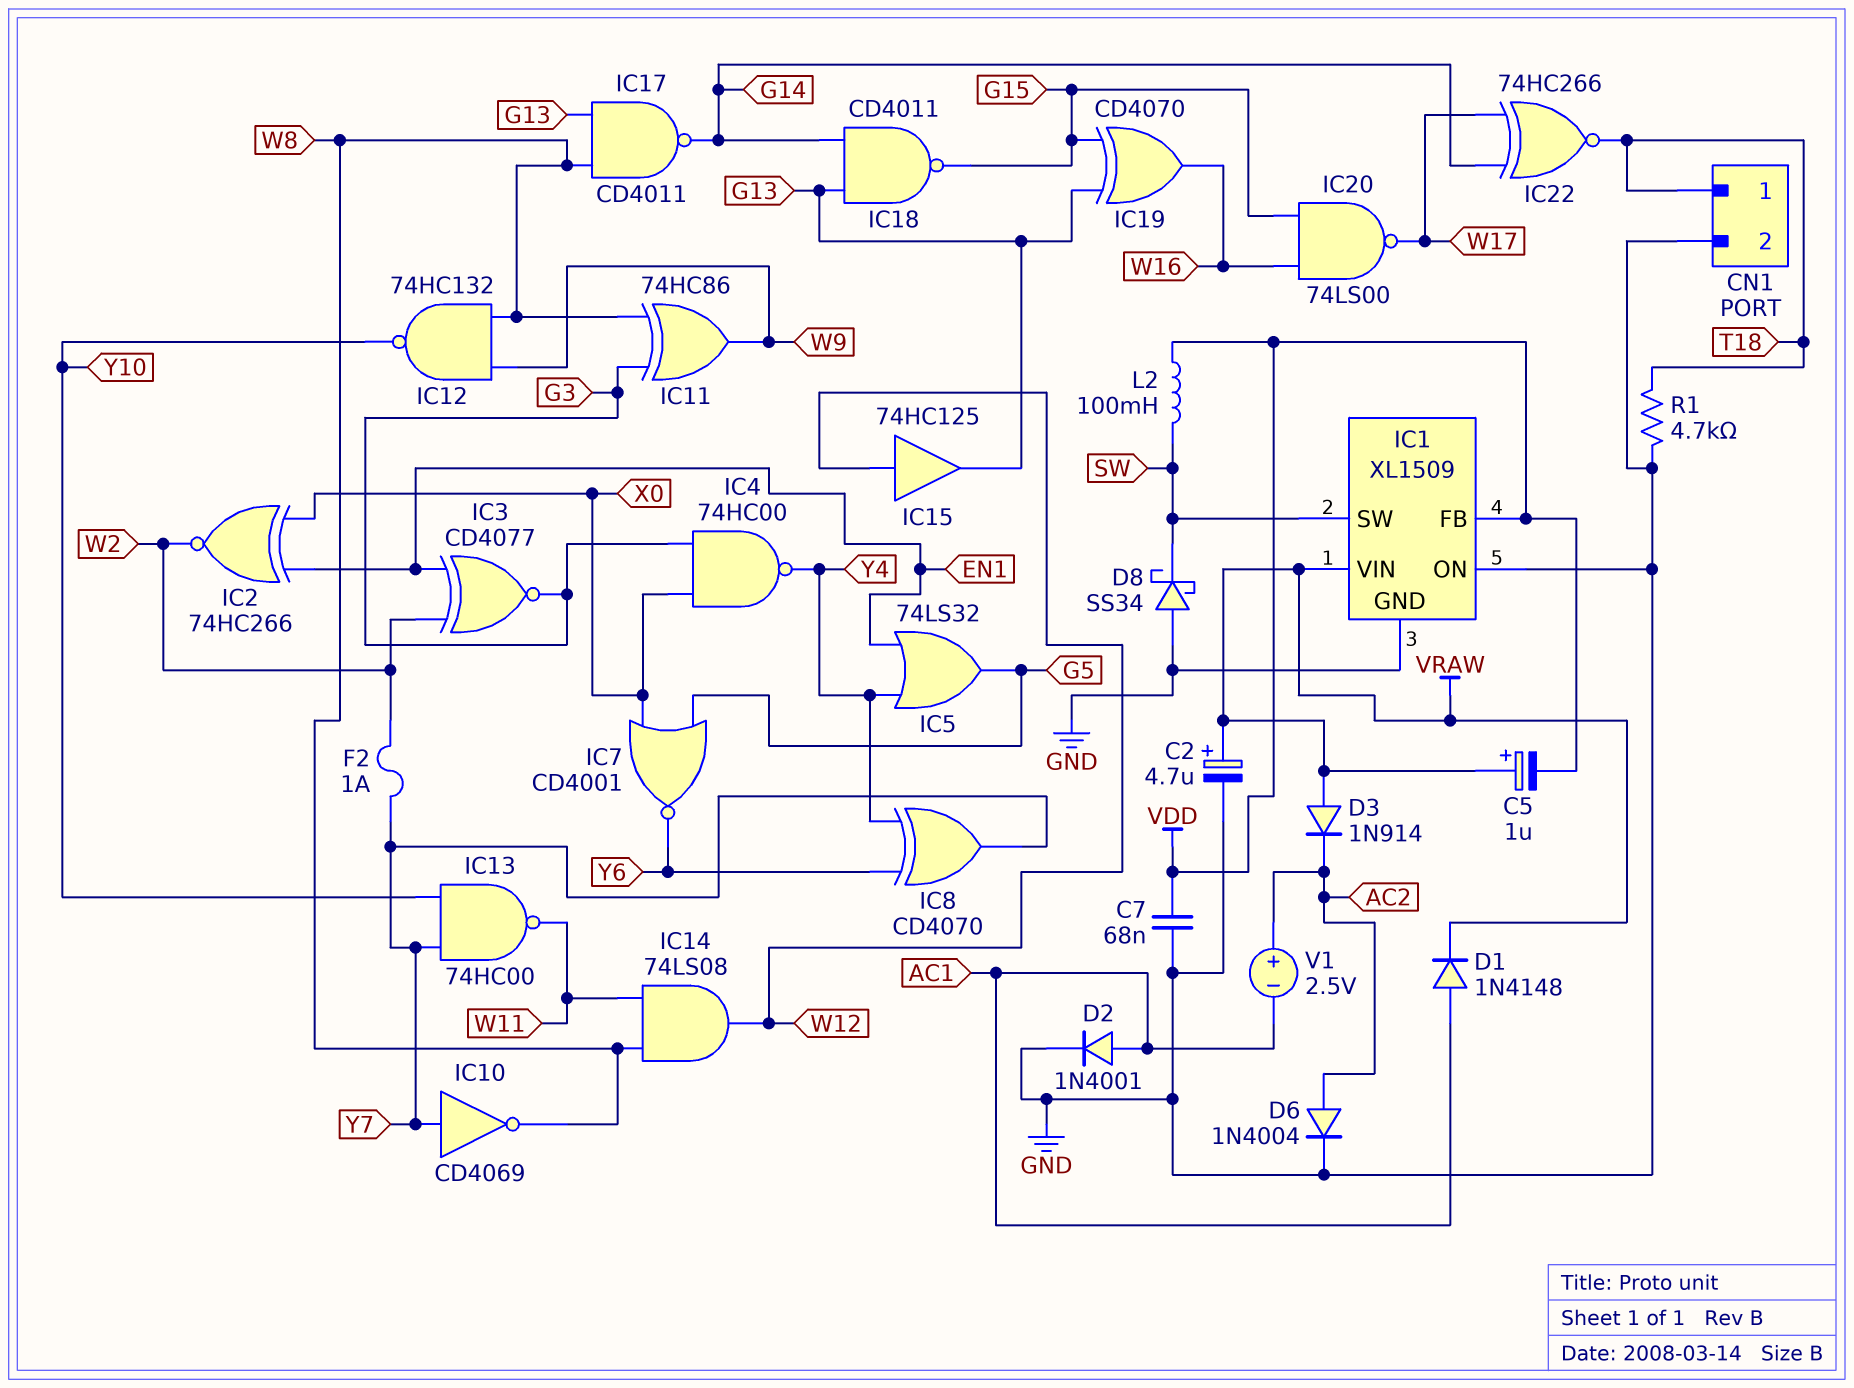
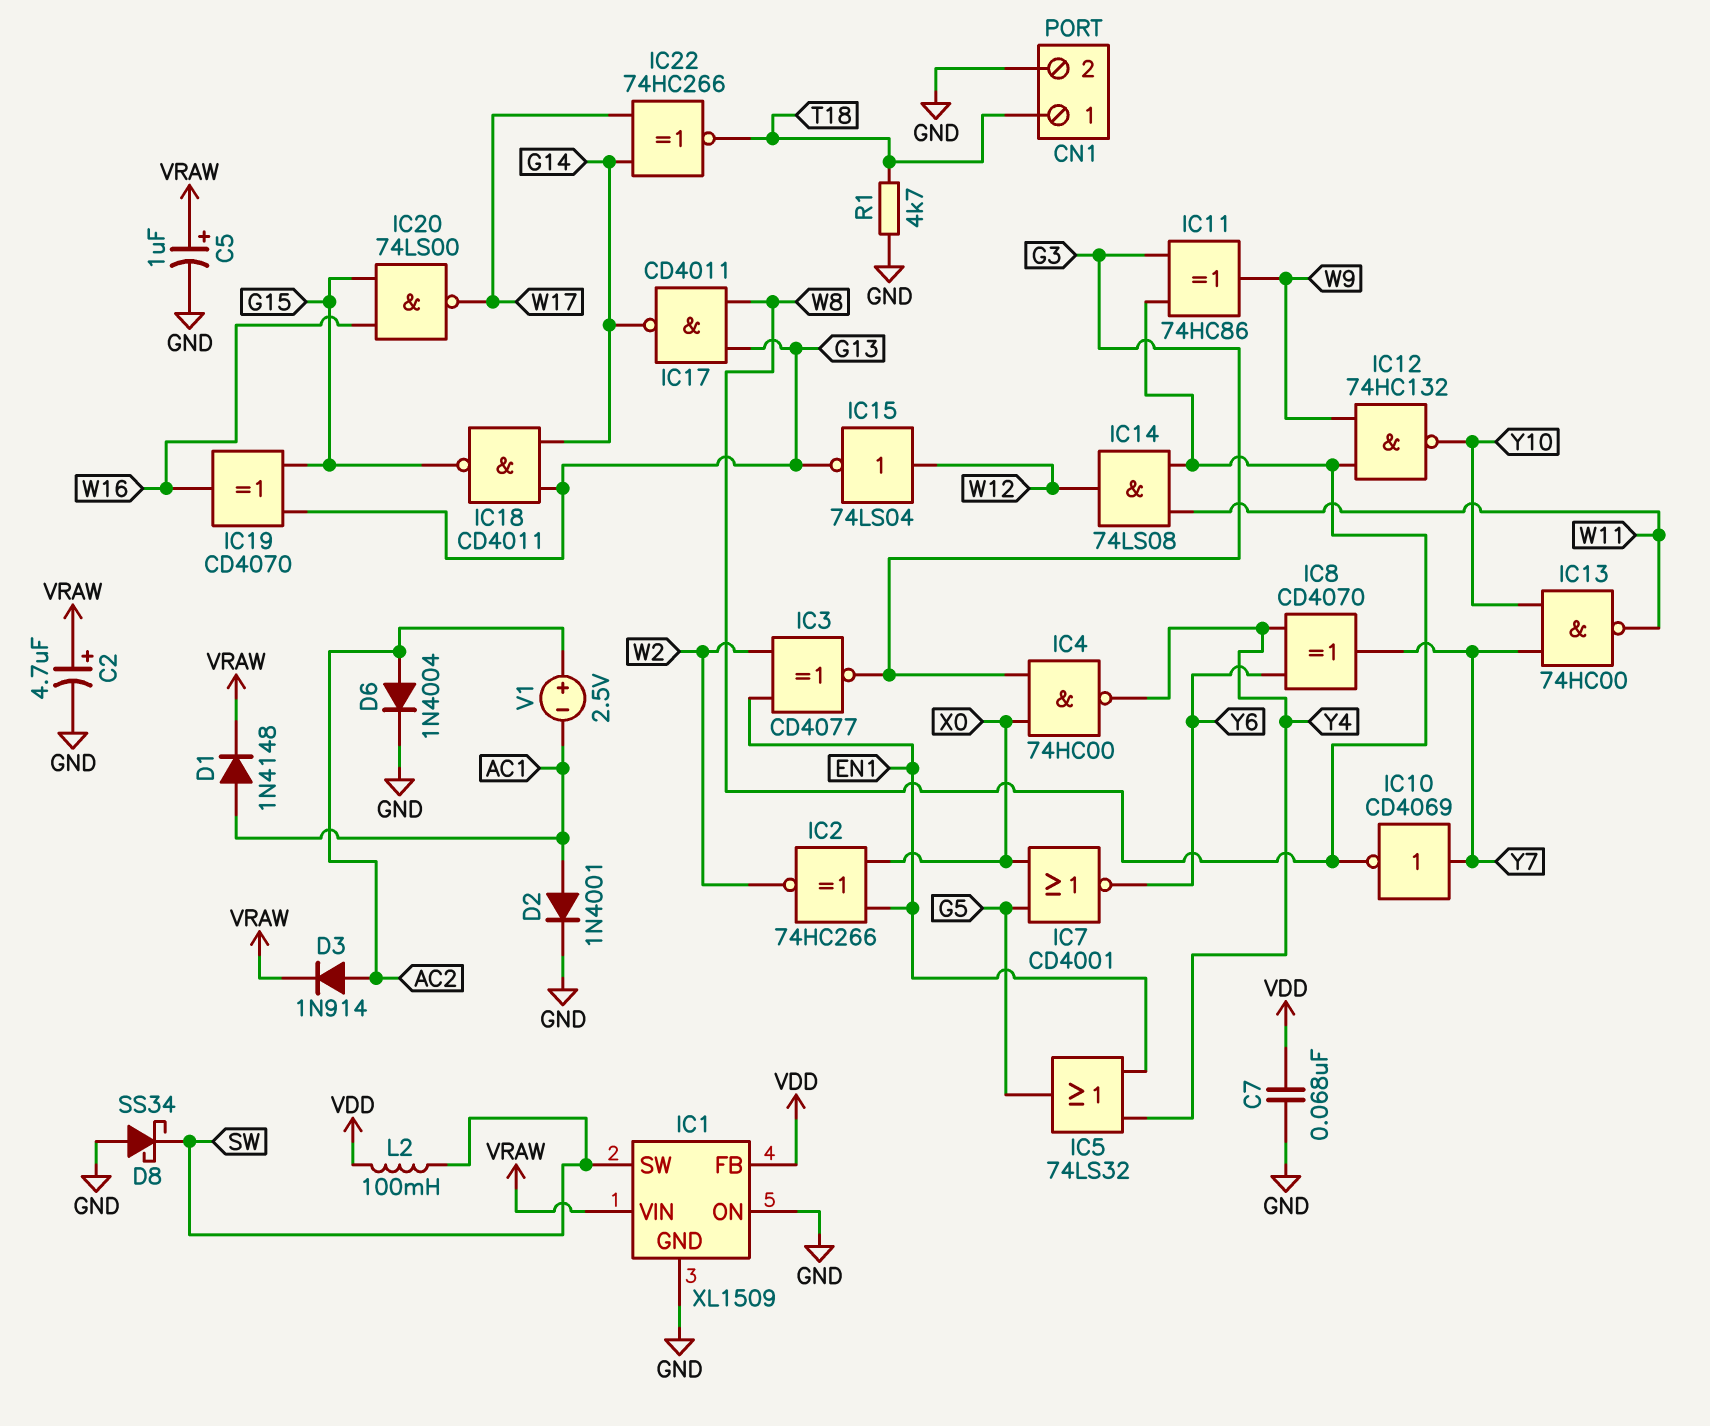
C5: 1uF (plus VRAW, minus VDD) -> 1uF (plus VRAW, minus GND)
D3: diode 1N914 (A VRAW, K AC2) -> diode 1N914 (A AC2, K VRAW)
F2: 1A (W2, Y7) -> none
IC15: buffer 74HC125 (in W12, out G13) -> NOT 74LS04 (in W12, out G13)

